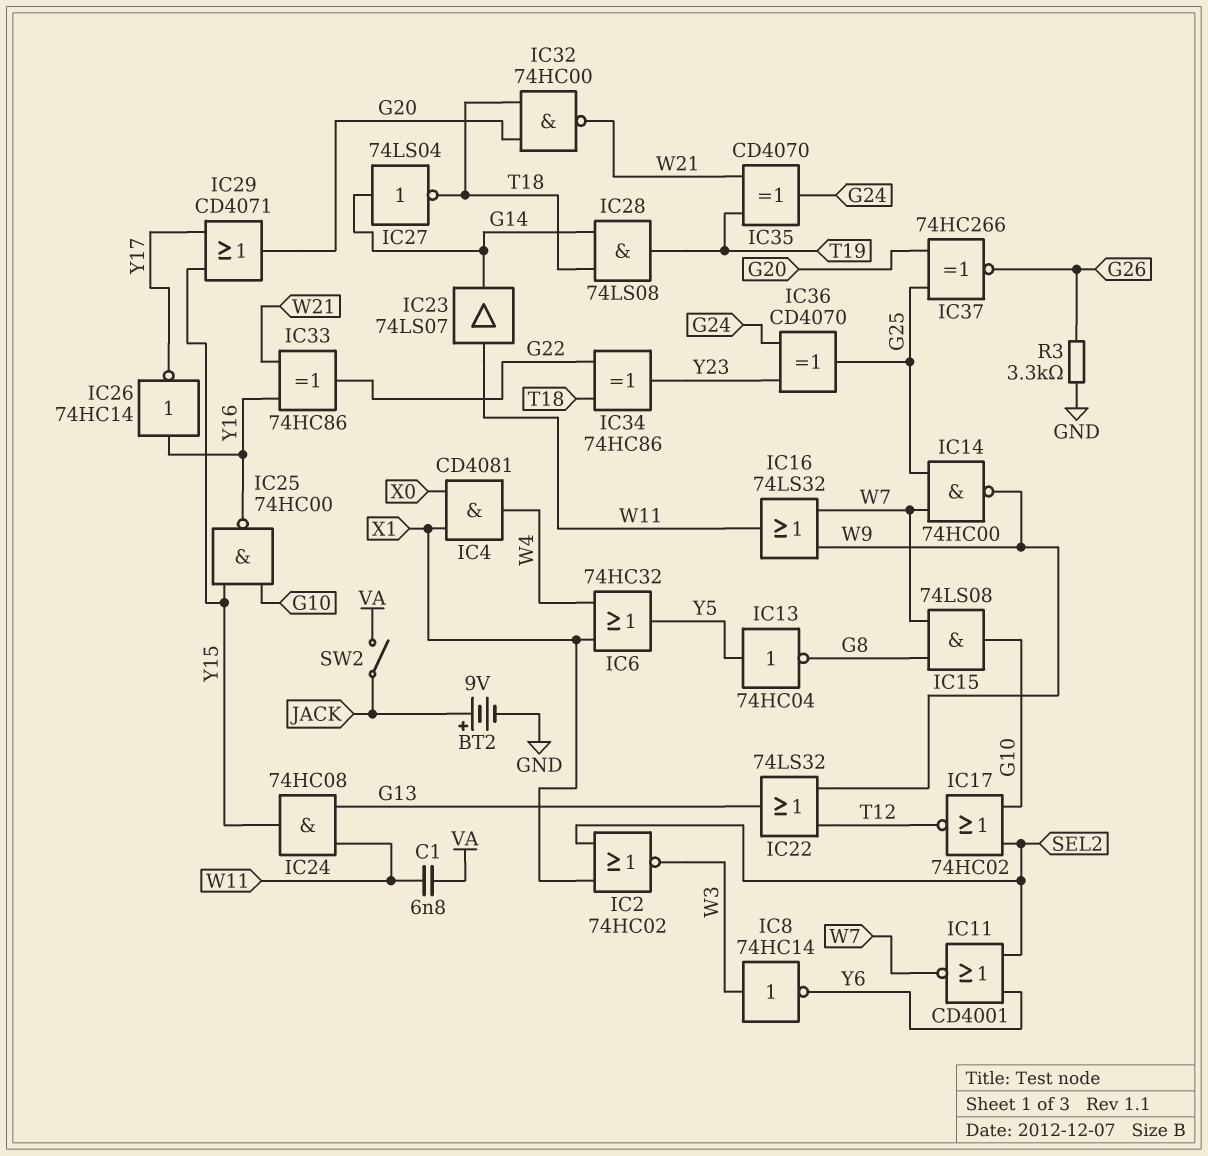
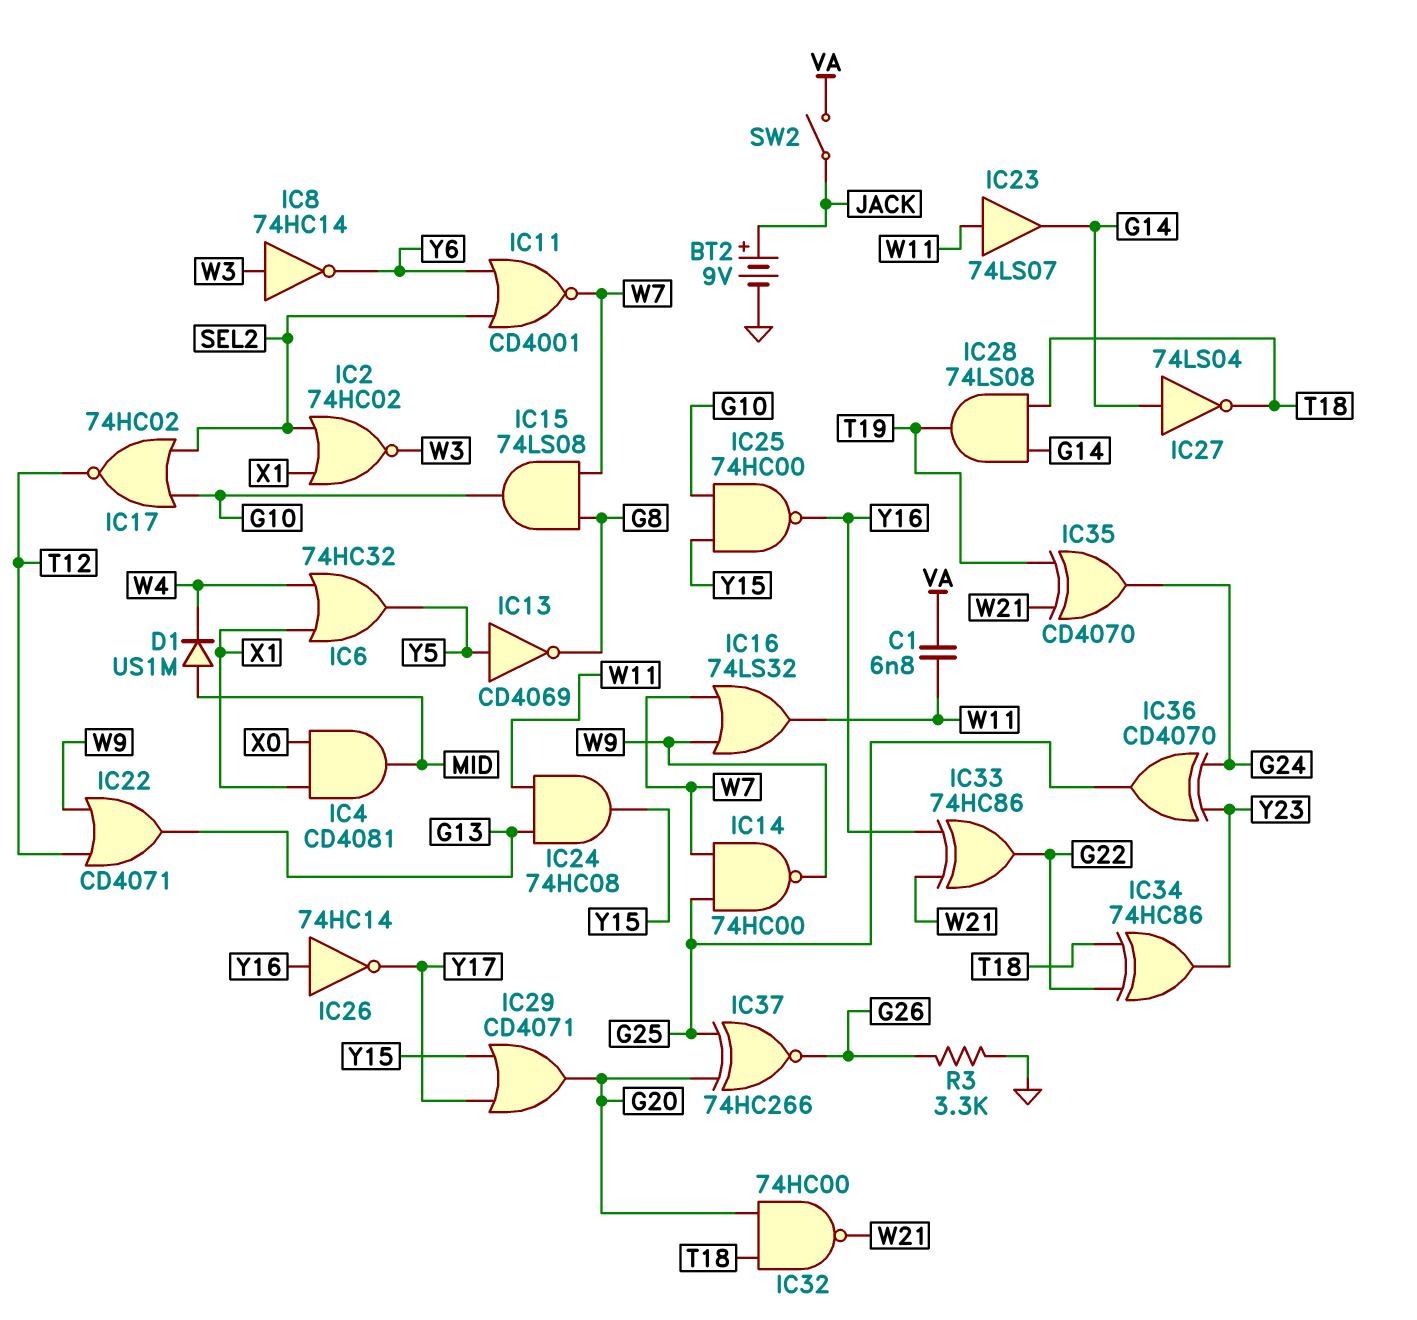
D1: none -> diode US1M (A MID, K W4)
IC4: AND CD4081 (in X0, in X1, out W4) -> AND CD4081 (in X0, in X1, out MID)
IC13: NOT 74HC04 (in Y5, out G8) -> NOT CD4069 (in Y5, out G8)
IC22: OR 74LS32 (in T12, in W9, out G13) -> OR CD4071 (in T12, in W9, out G13)

